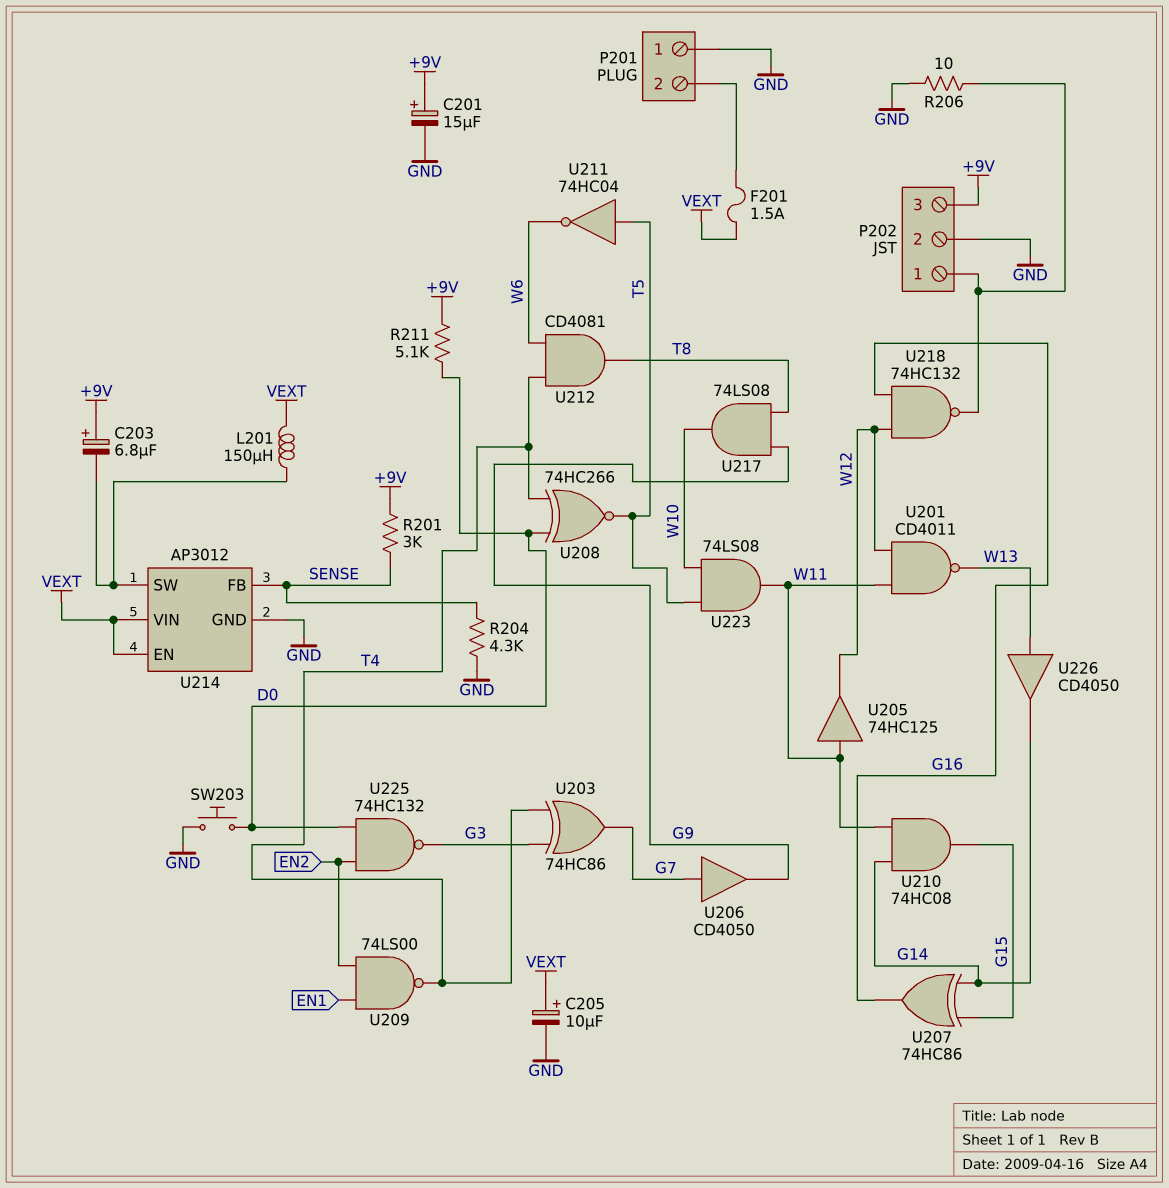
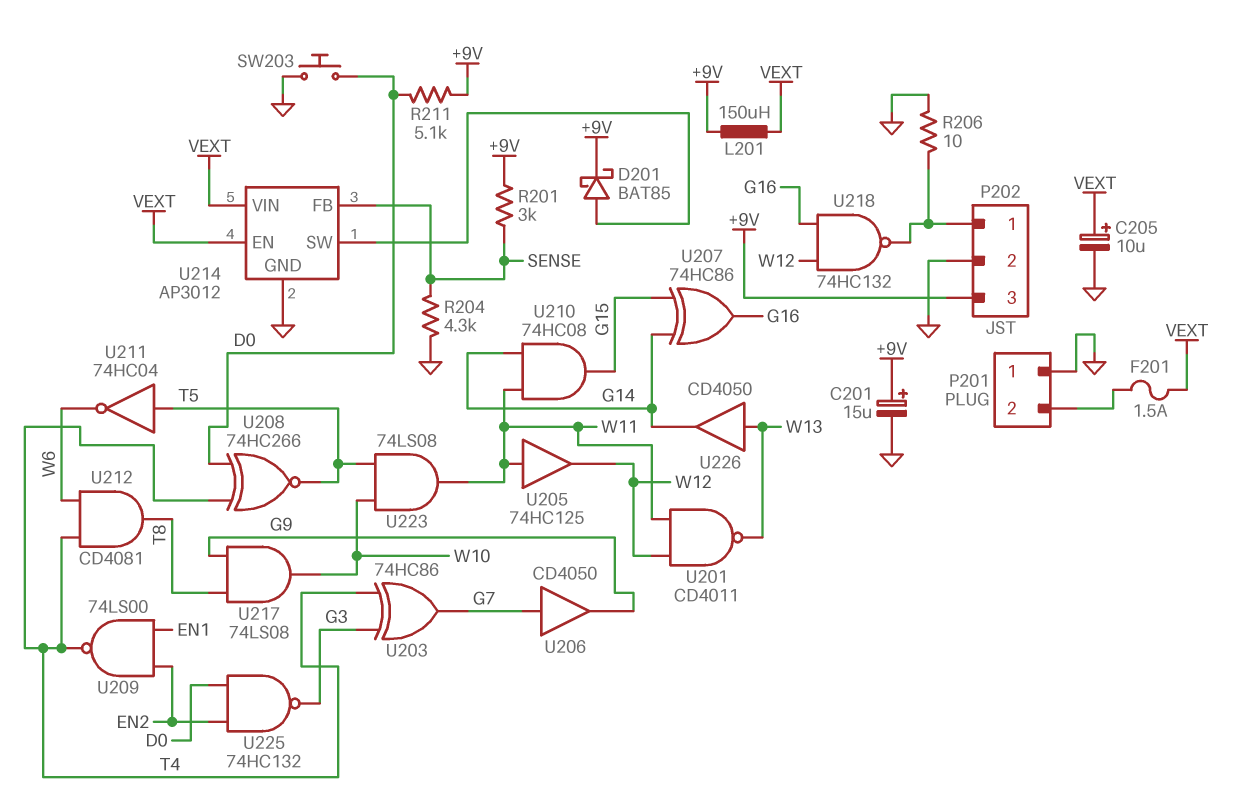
C203: 6.8uF (plus +9V, minus U214/SW) -> none
D201: none -> schottky BAT85 (A U214/SW, K +9V)
L201: 150uH (U214/SW, VEXT) -> 150uH (+9V, VEXT)

